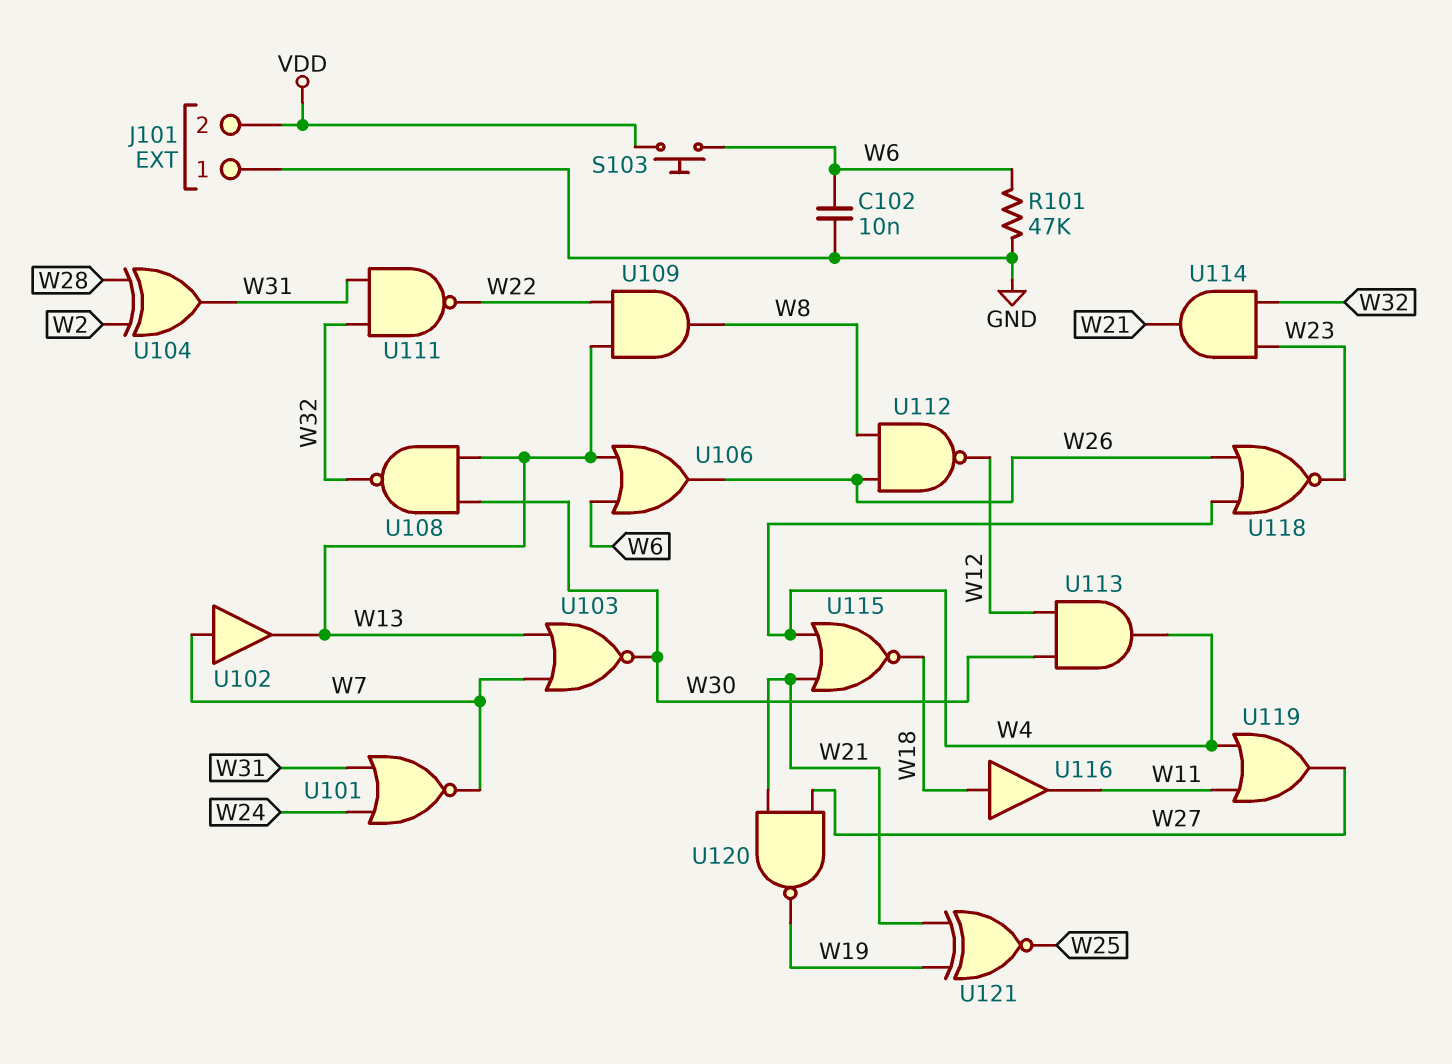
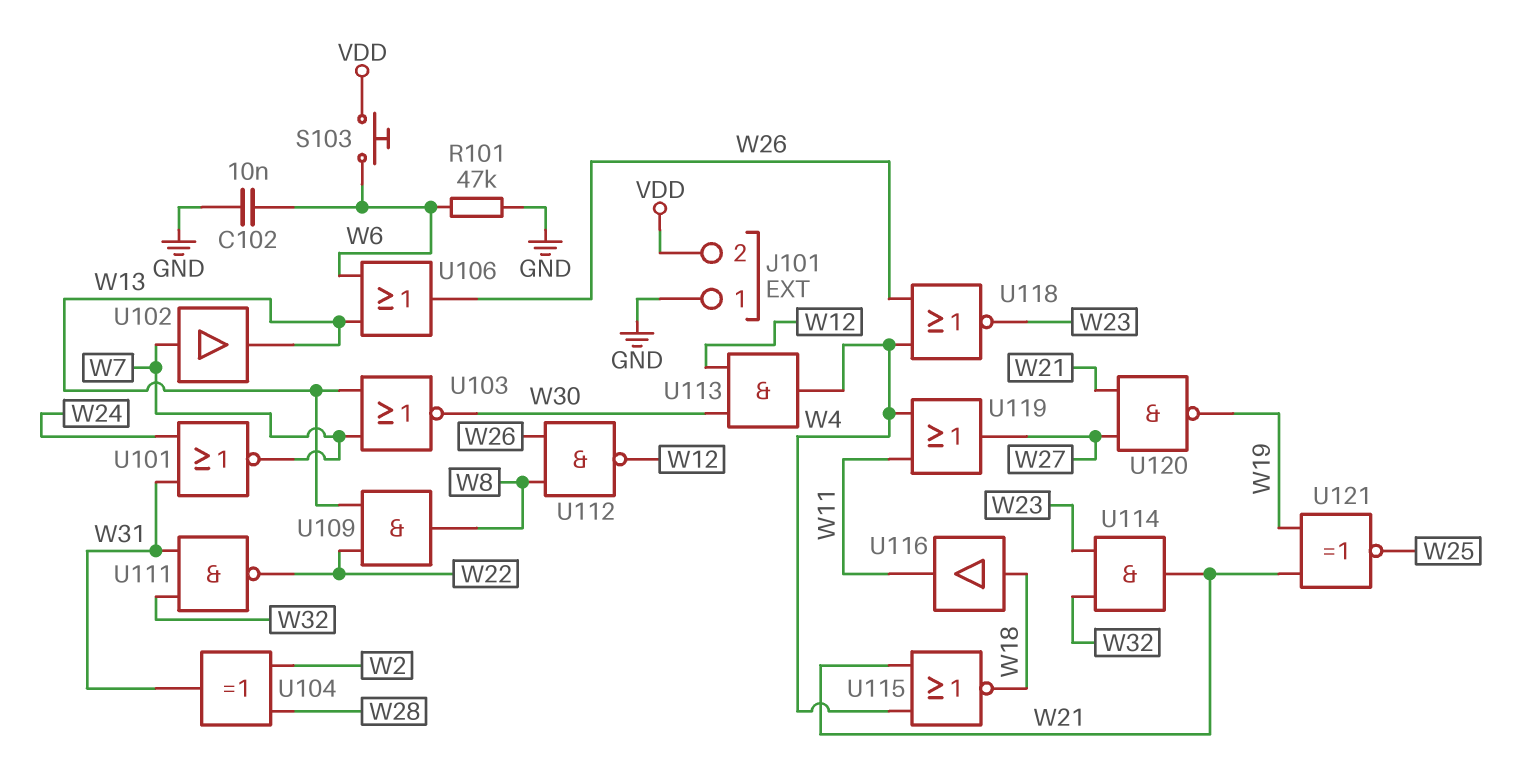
U108: NAND (in W13, in W30, out W32) -> none

